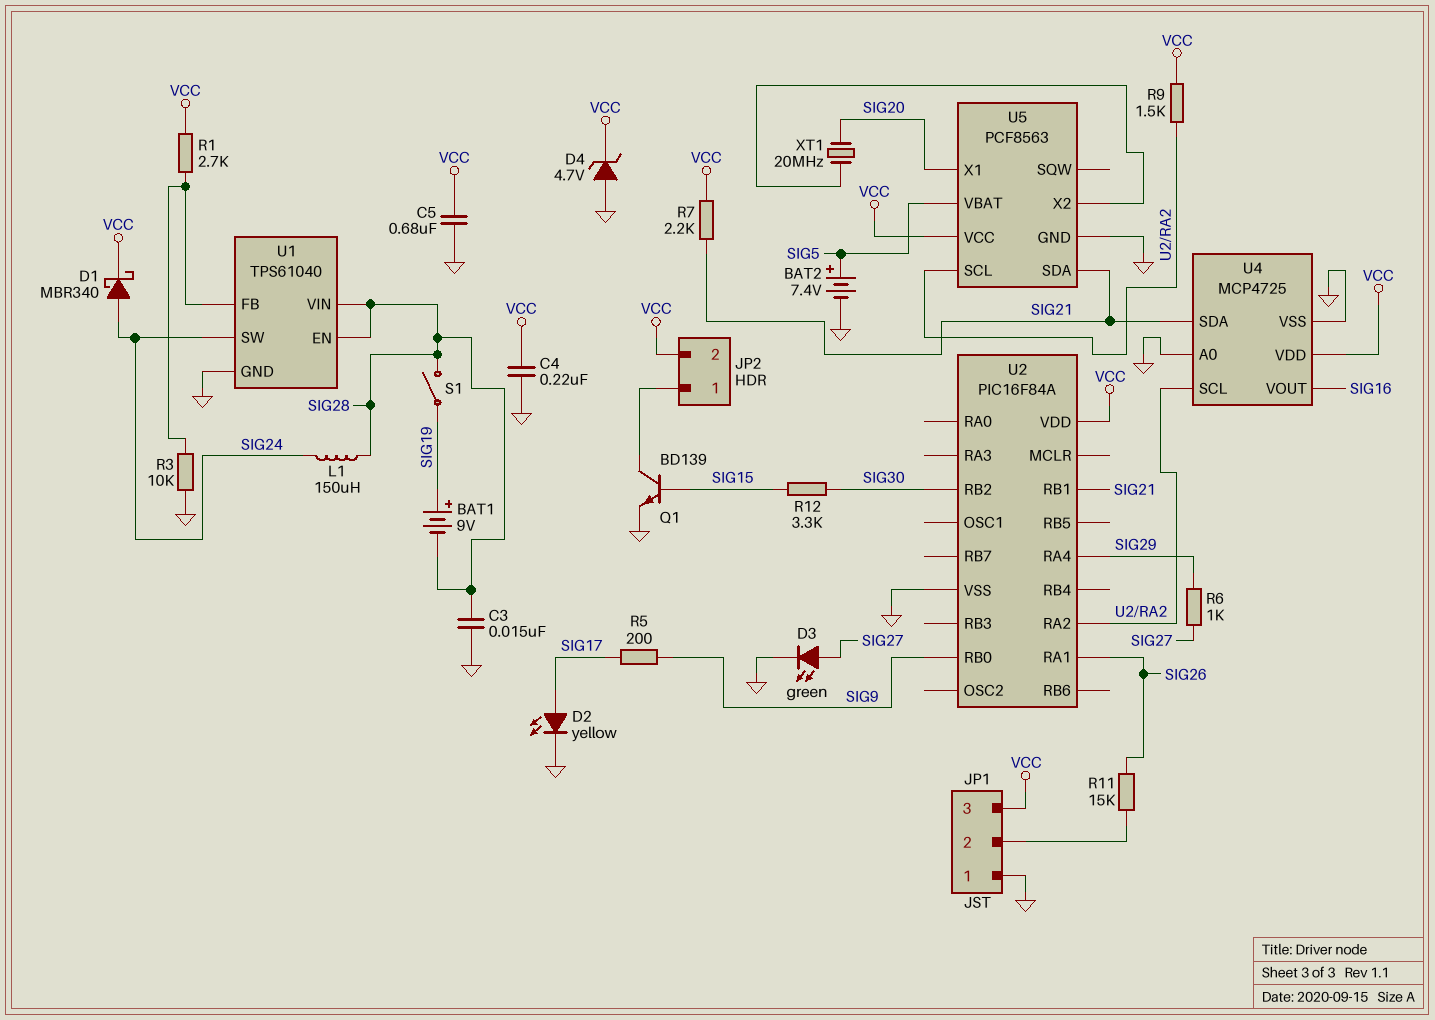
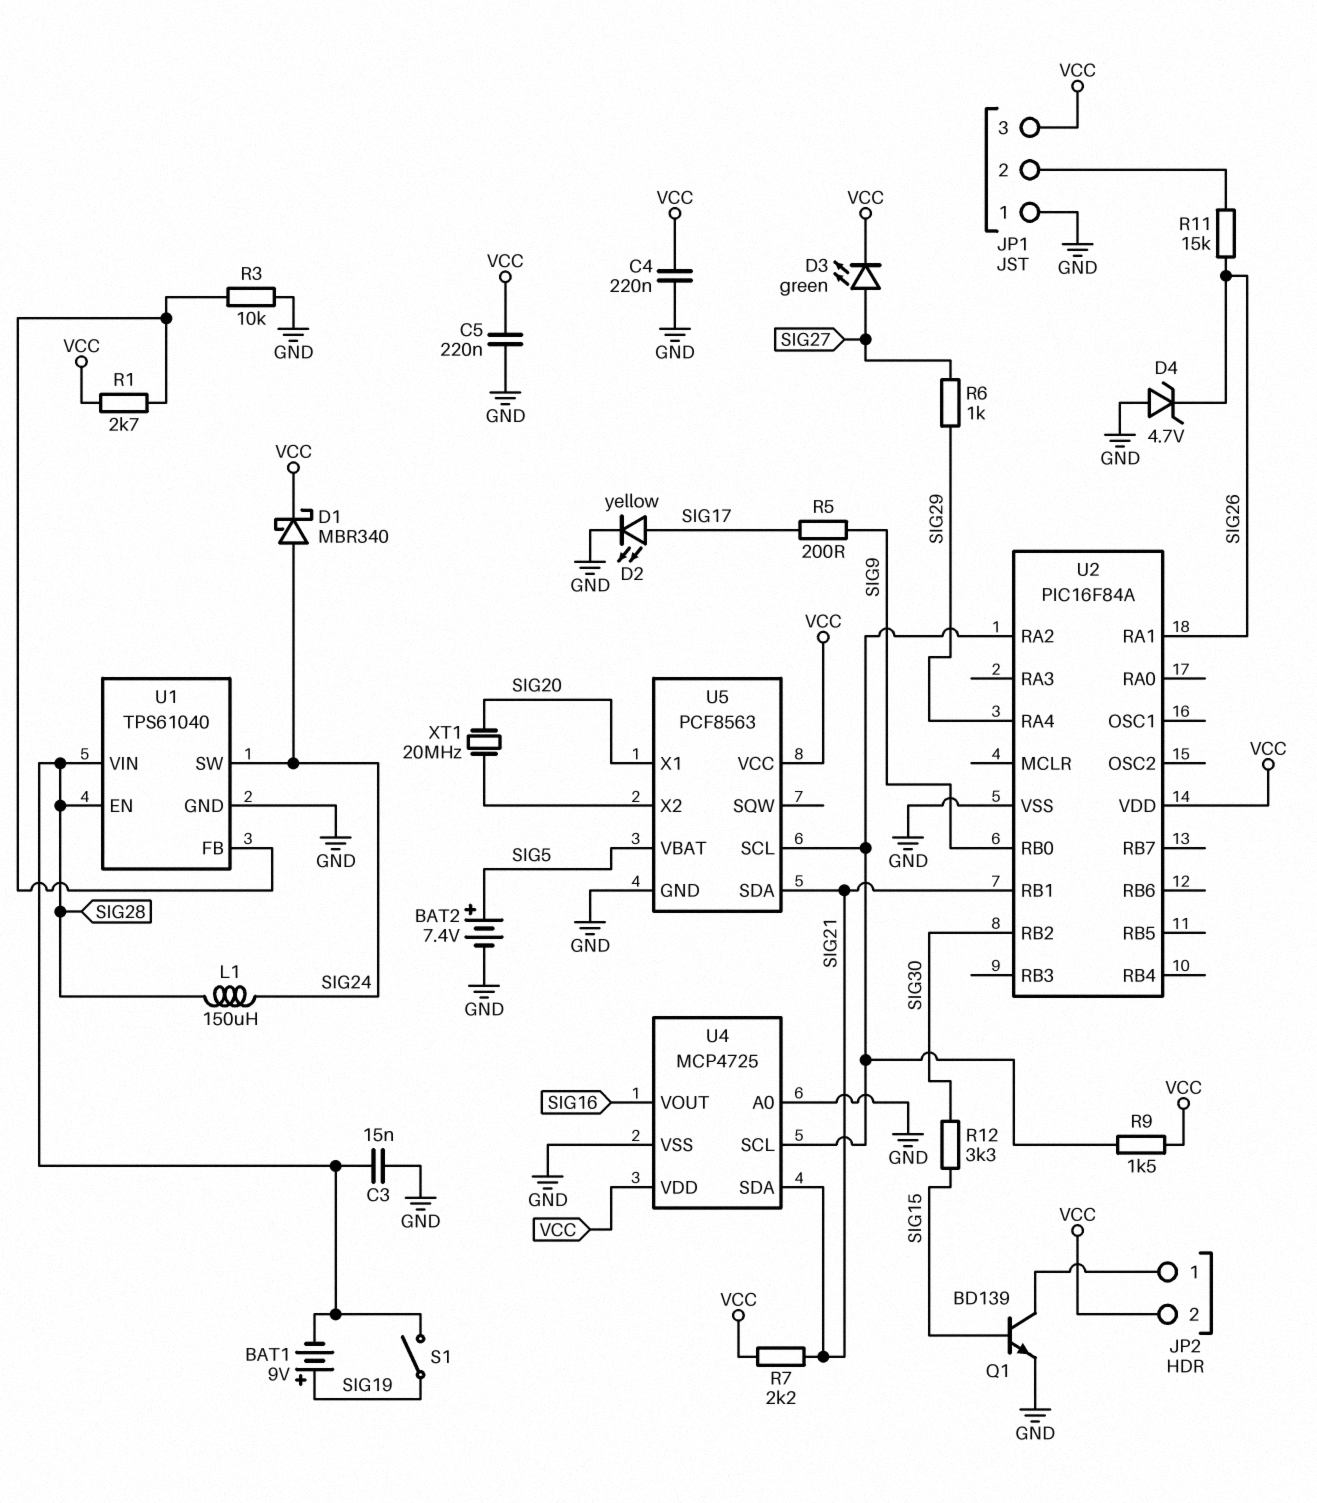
C5: 680nF (GND, VCC) -> 220nF (GND, VCC)
D3: LED green (A SIG27, K GND) -> LED green (A SIG27, K VCC)
D4: zener 4.7V (A GND, K VCC) -> zener 4.7V (A GND, K SIG26)

